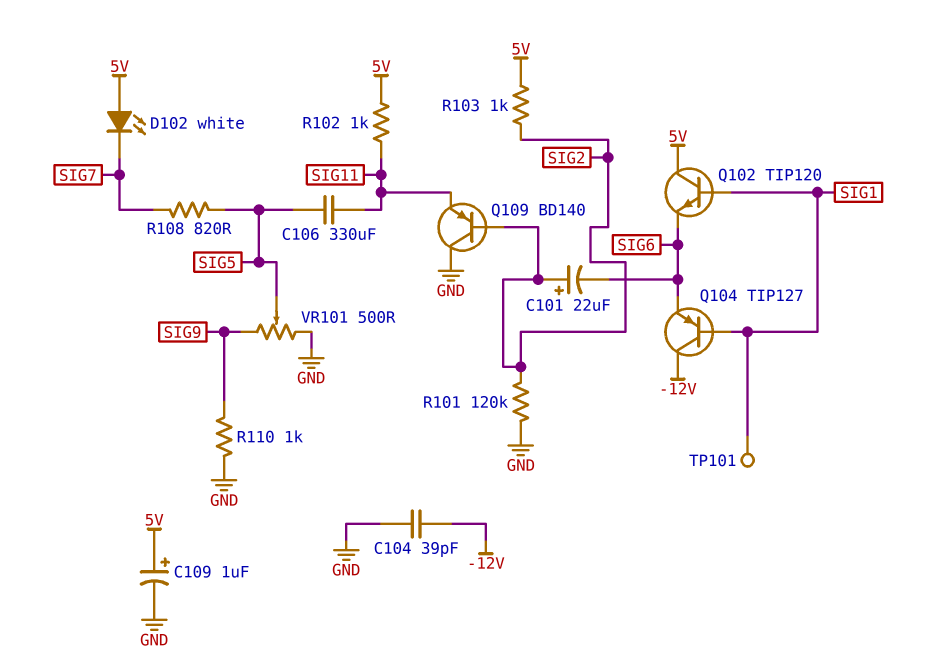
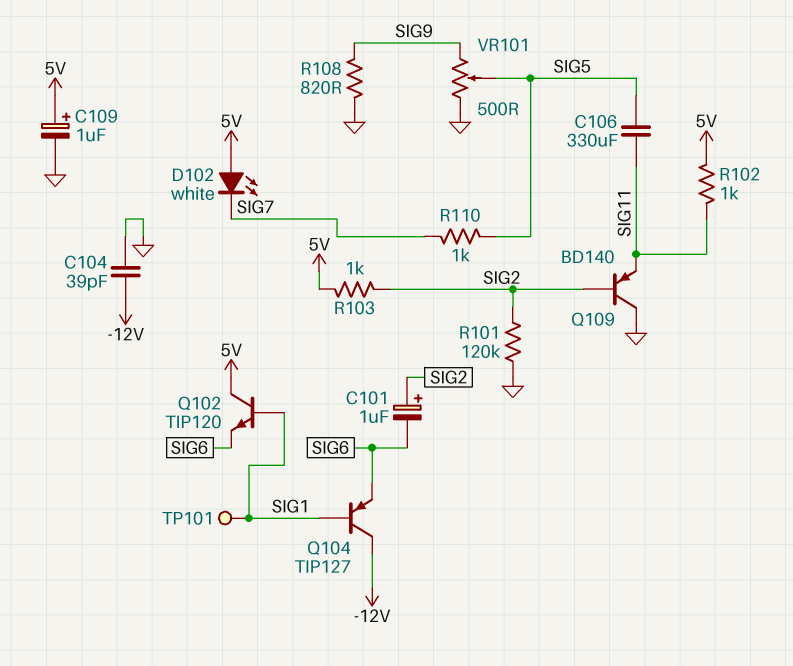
C101: 22uF (plus SIG2, minus SIG6) -> 1uF (plus SIG2, minus SIG6)
R108: 820 (SIG5, SIG7) -> 820 (GND, SIG9)
R110: 1k (GND, SIG9) -> 1k (SIG5, SIG7)

